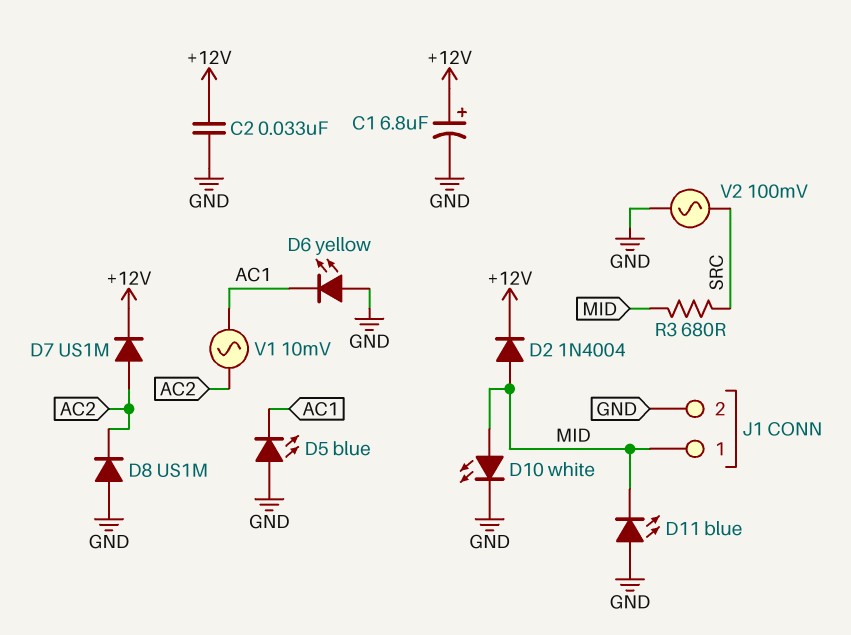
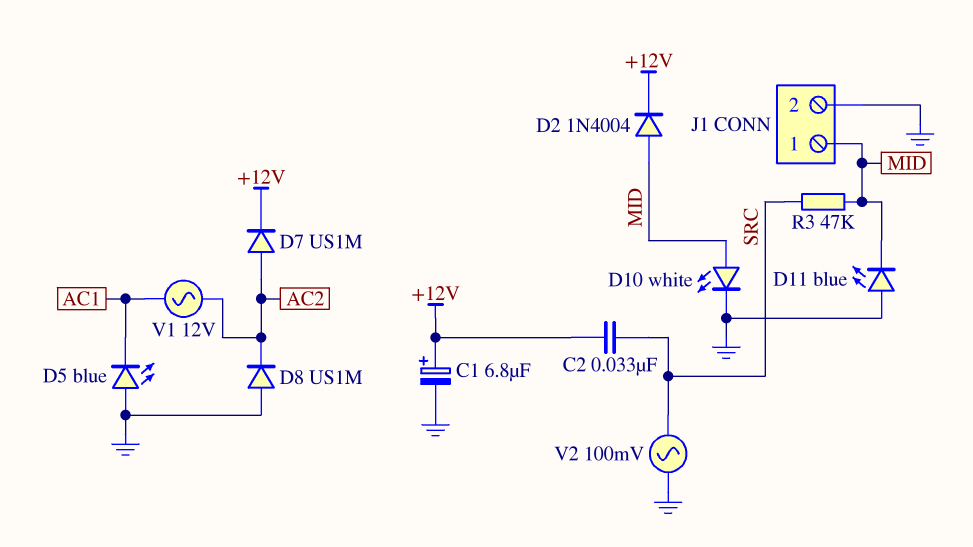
C2: 33nF (+12V, GND) -> 33nF (+12V, SRC)
D6: LED yellow (A GND, K AC1) -> none
R3: 680 (MID, SRC) -> 47k (MID, SRC)
V1: AC 10mV (AC1, AC2) -> AC 12V (AC1, AC2)

